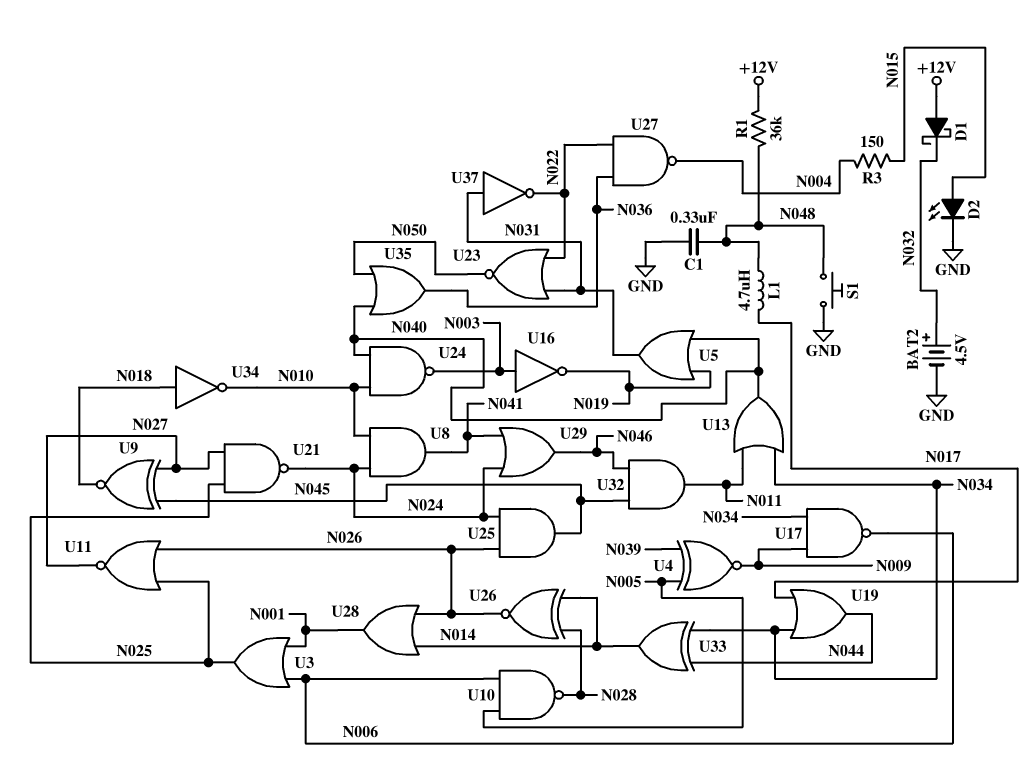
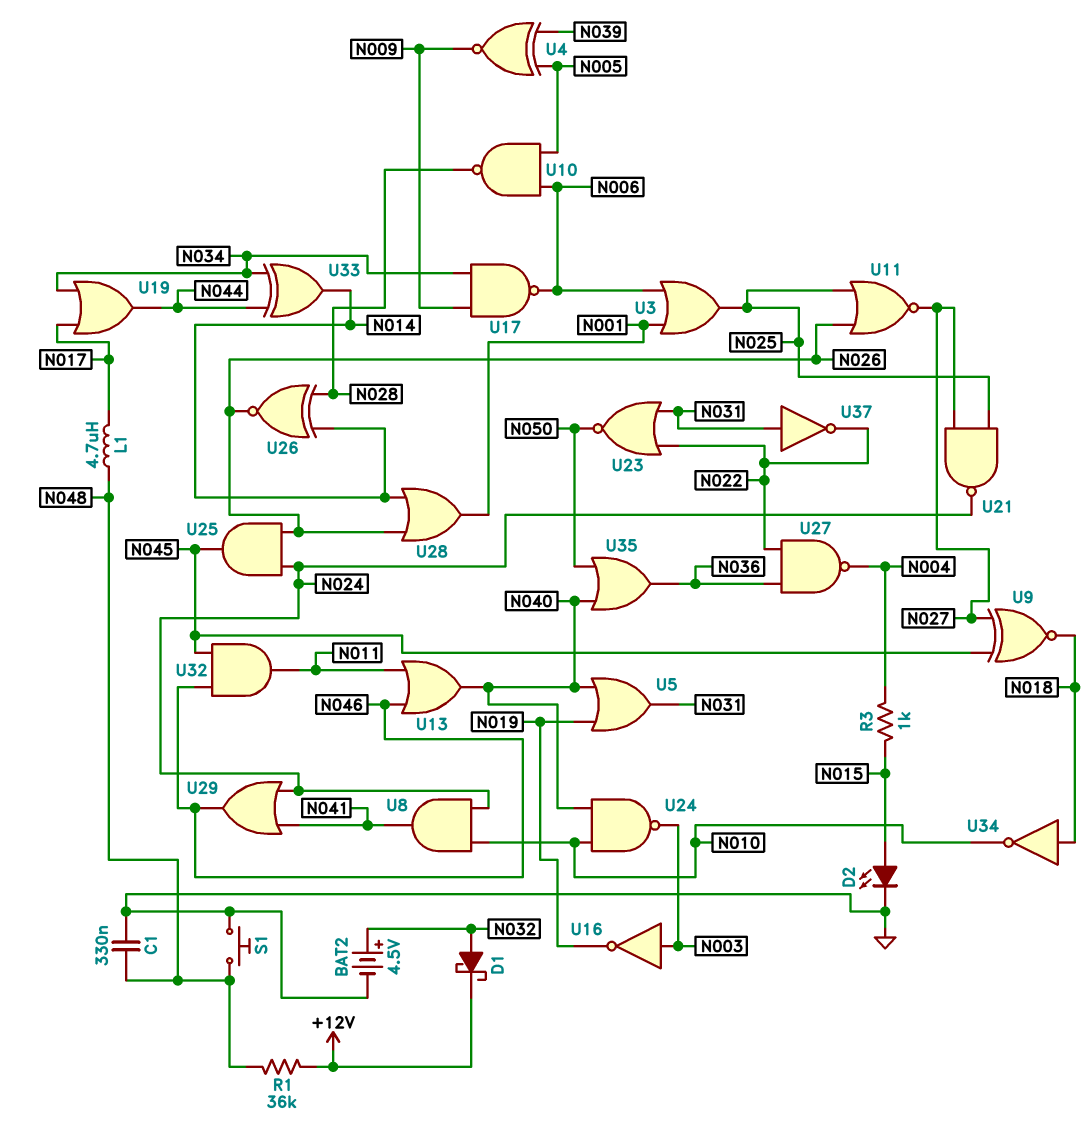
D1: schottky (A +12V, K N032) -> schottky (A N032, K +12V)
R3: 150 (N004, N015) -> 1k (N004, N015)
U13: OR (in N011, in N034, out N040) -> OR (in N011, in N046, out N040)

